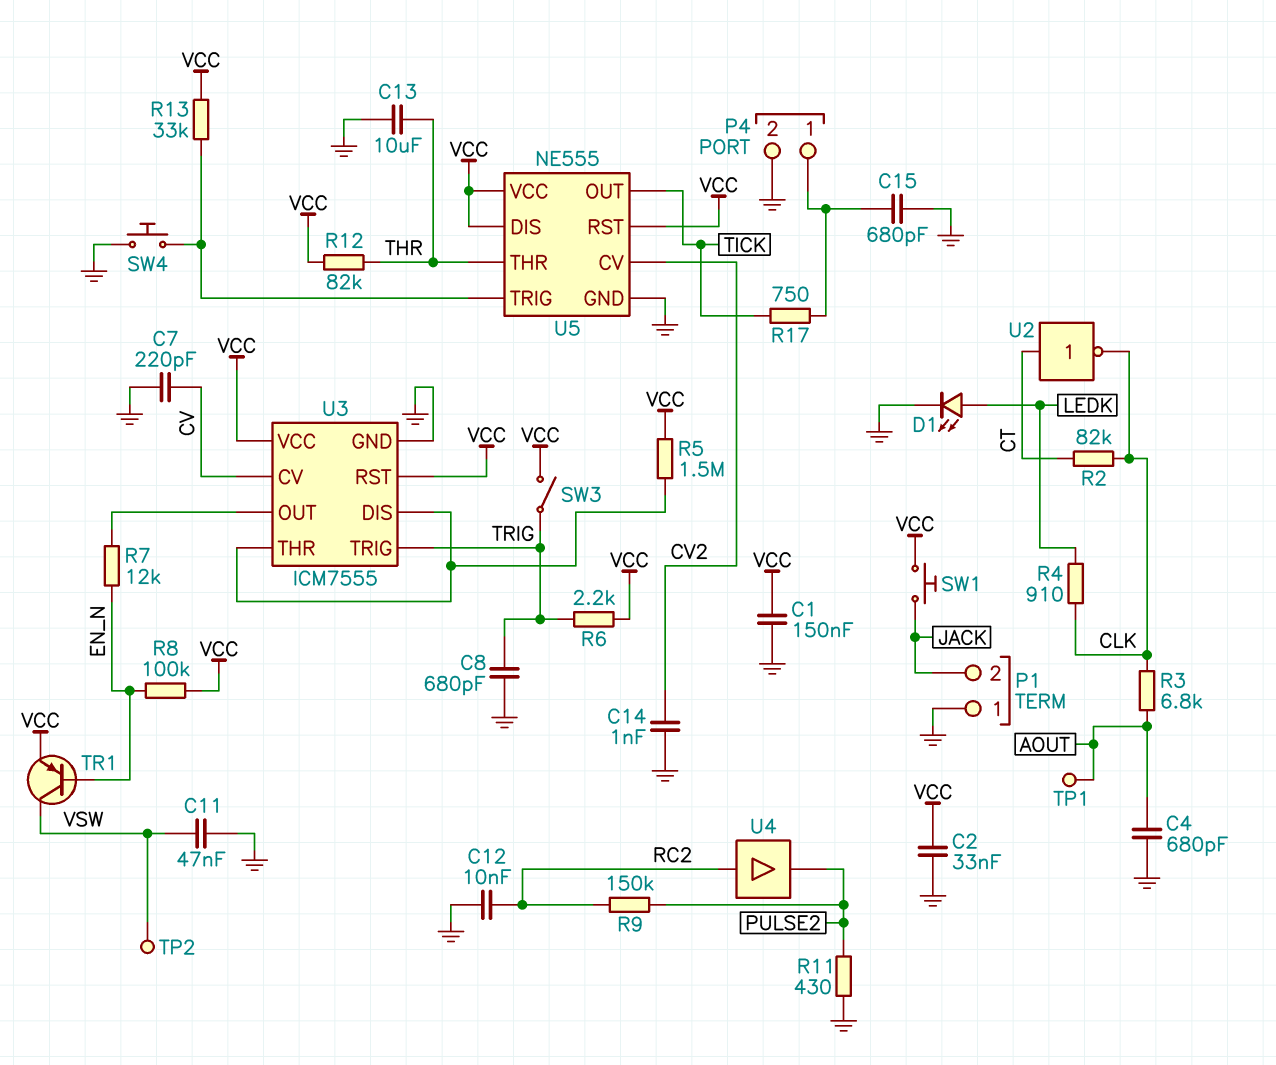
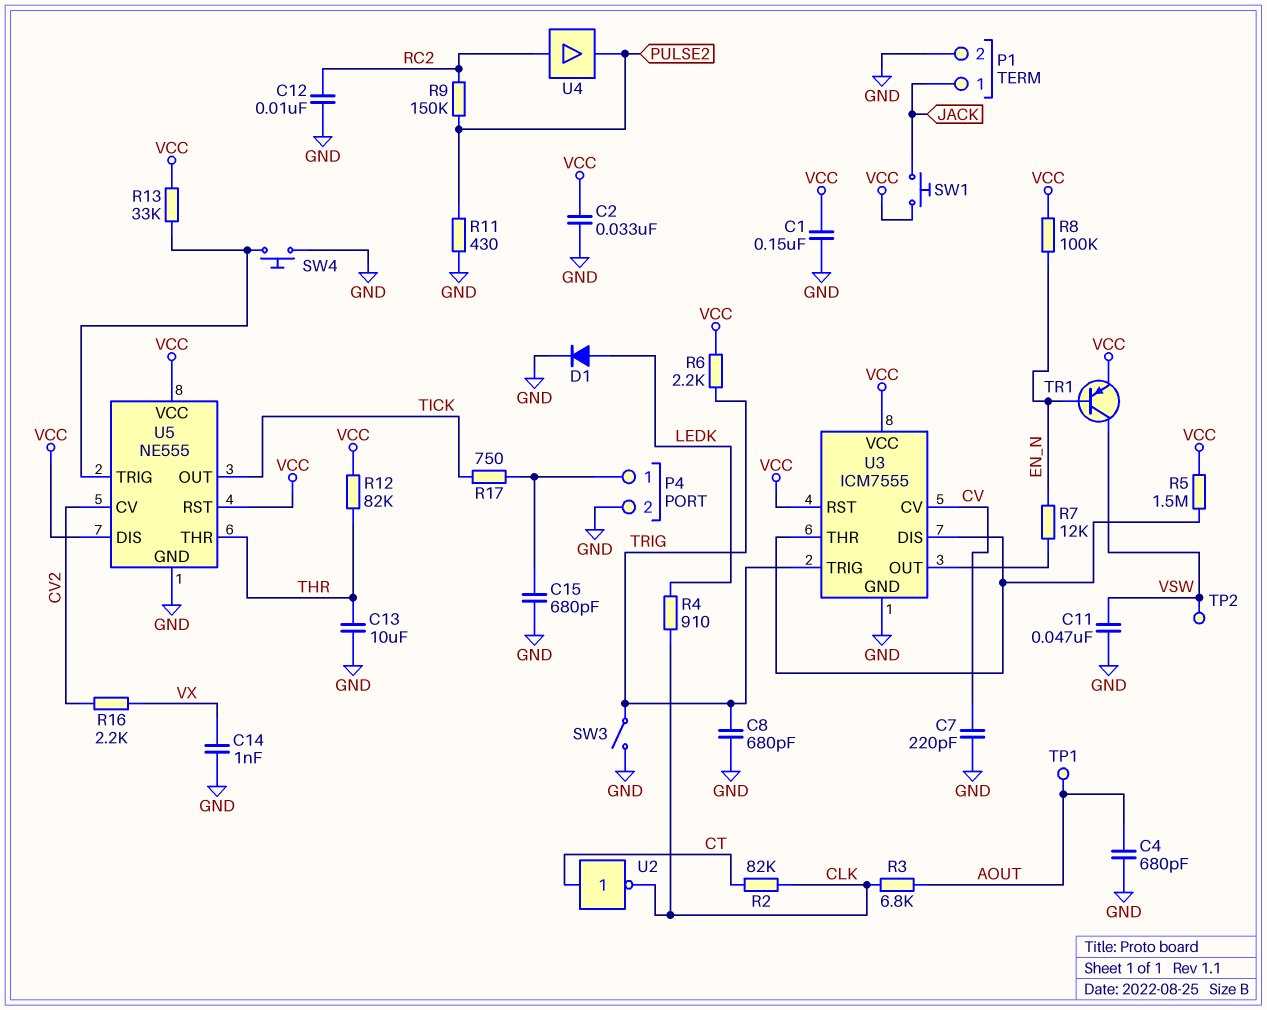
C14: 1nF (CV2, GND) -> 1nF (GND, VX)
D1: LED (A LEDK, K GND) -> diode (A LEDK, K GND)
P1 pin 1: GND -> JACK
P1 pin 2: JACK -> GND
R16: none -> 2.2k (CV2, VX)
SW3: switch (TRIG, VCC) -> switch (GND, TRIG)

